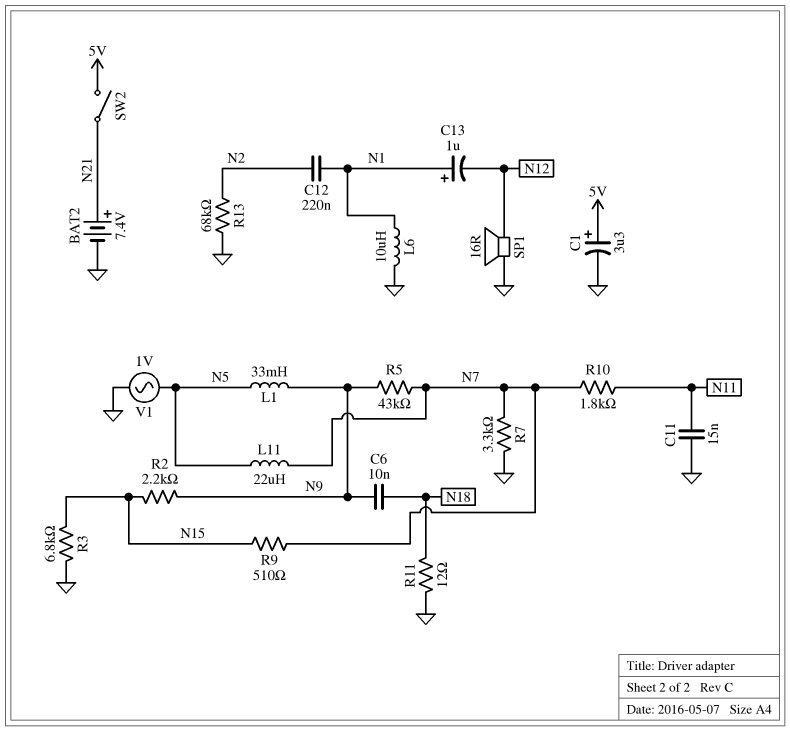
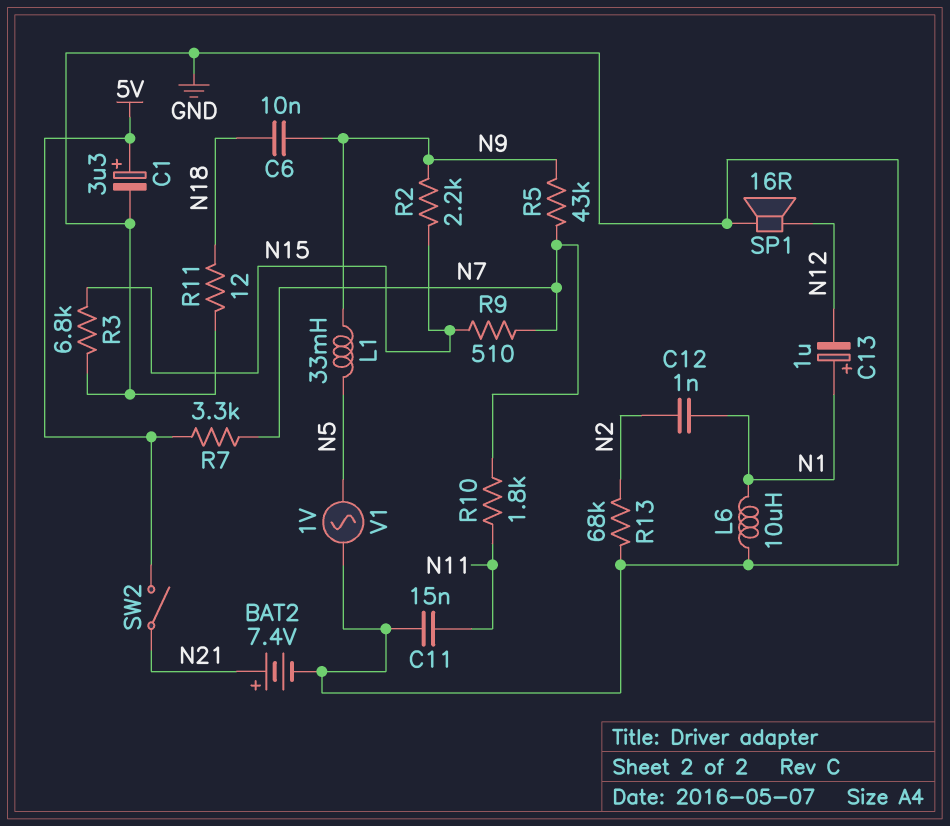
C12: 220nF (N1, N2) -> 1nF (N1, N2)
L11: 22uH (N5, N7) -> none
R7: 3.3k (GND, N7) -> 3.3k (5V, N7)

